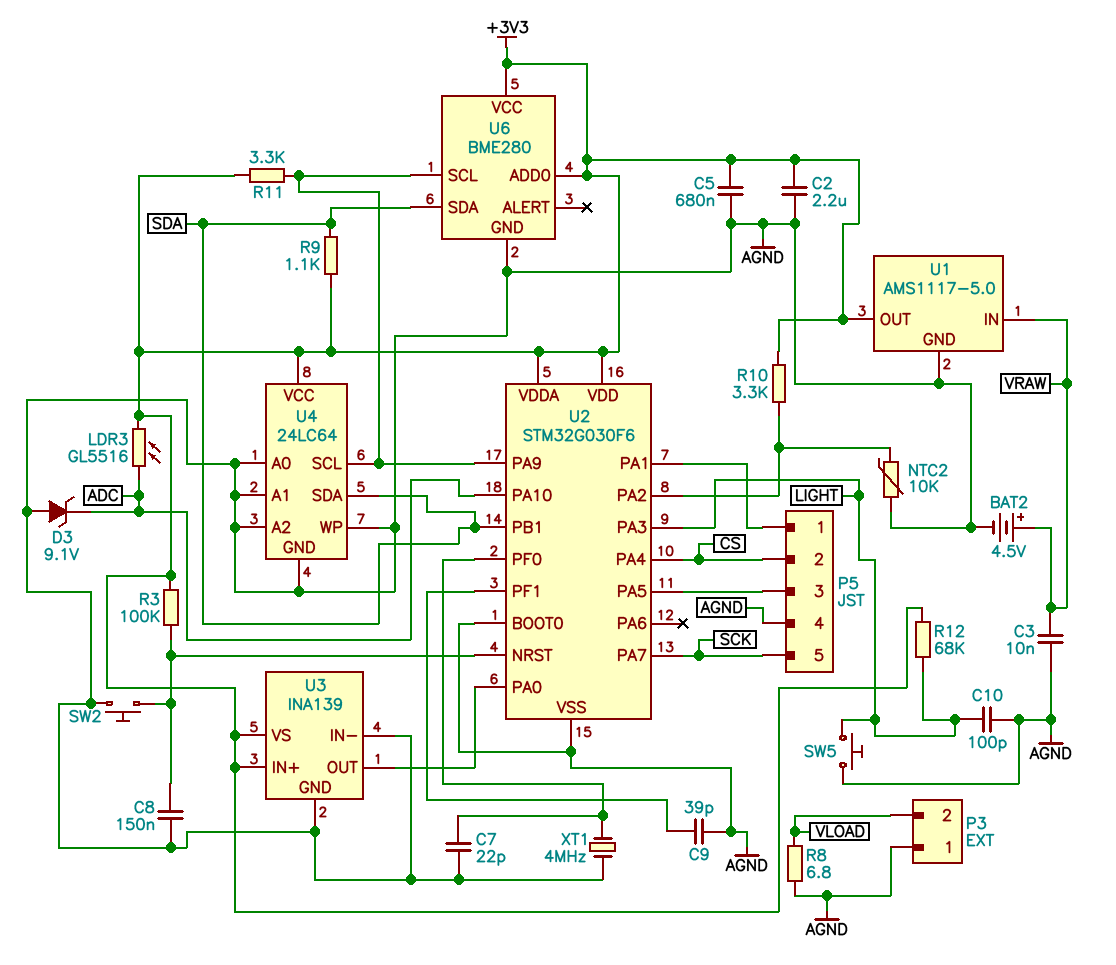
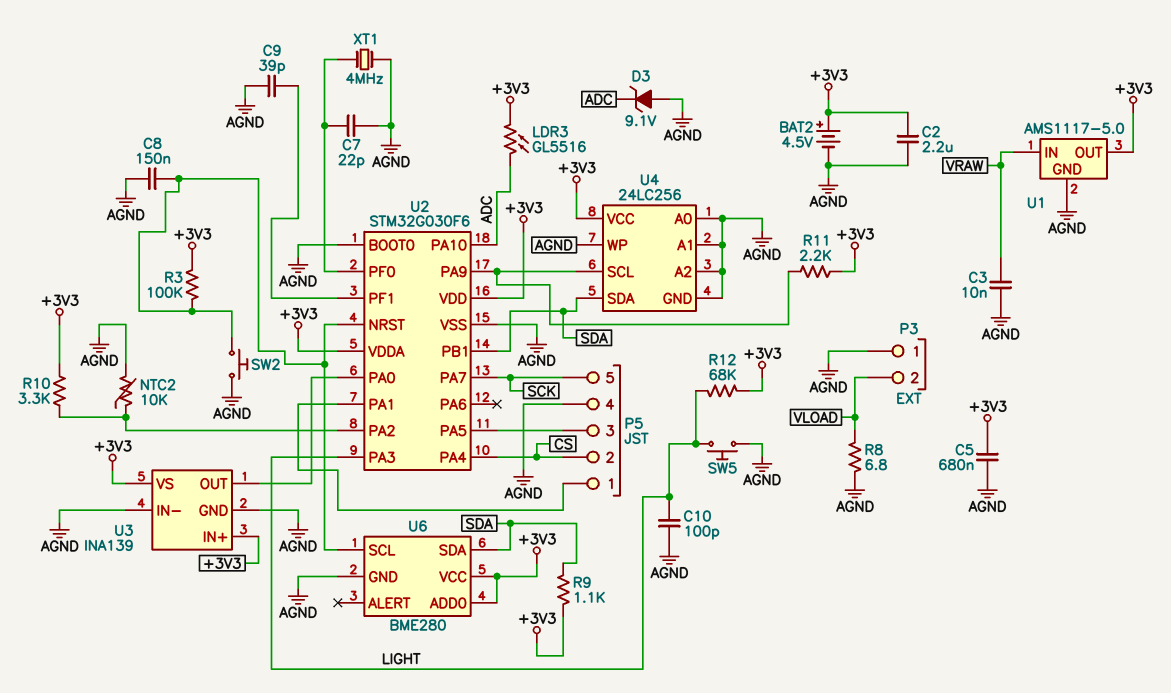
BAT2: 4.5V (plus VRAW, minus AGND) -> 4.5V (plus +3V3, minus AGND)
R11: 3.3k (+3V3, U2/PA9) -> 2.2k (+3V3, U2/PA9)
U4: 24LC64 -> 24LC256
U6 pin SCL: U2/PA9 -> U2/NRST

